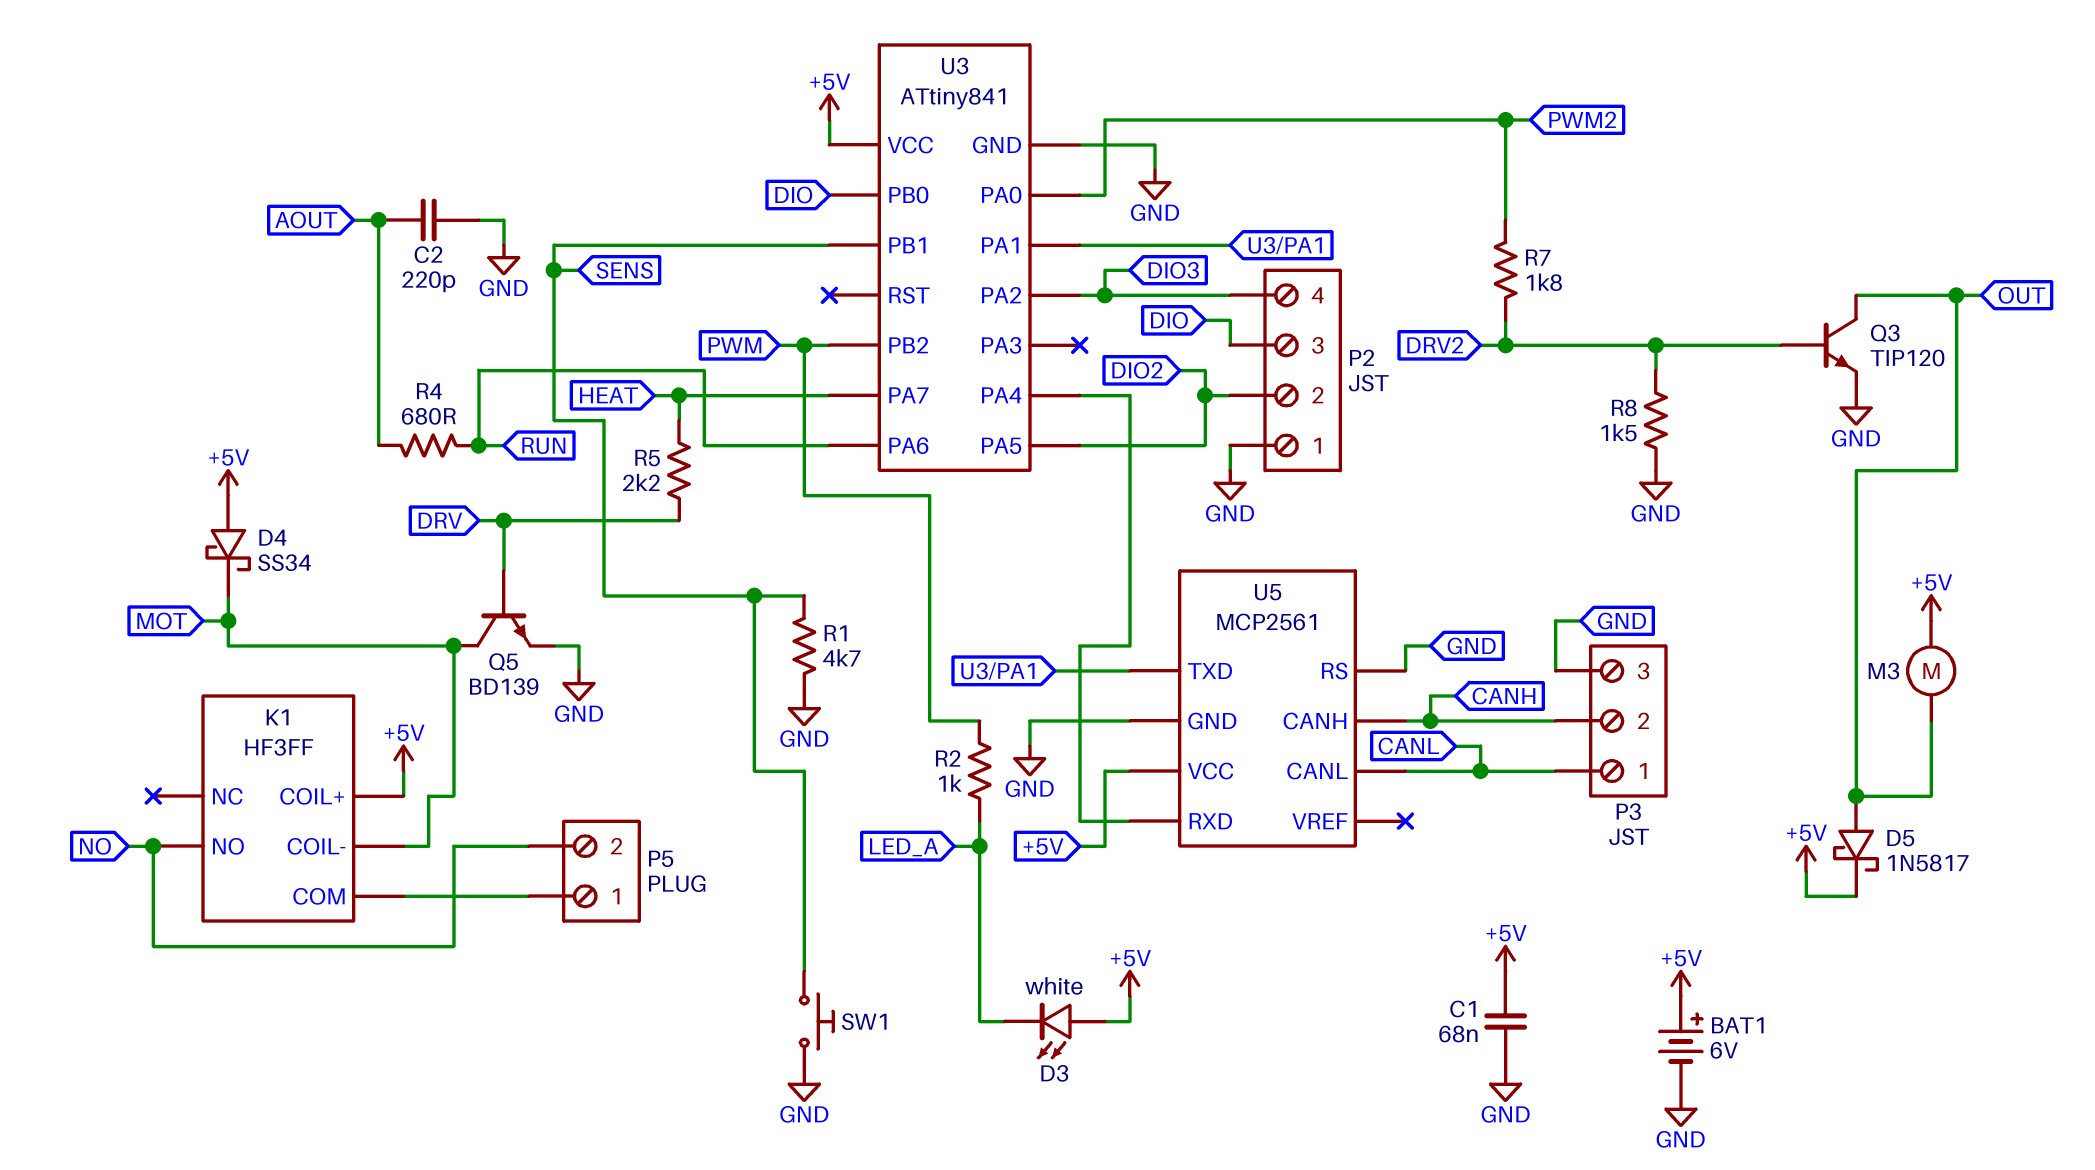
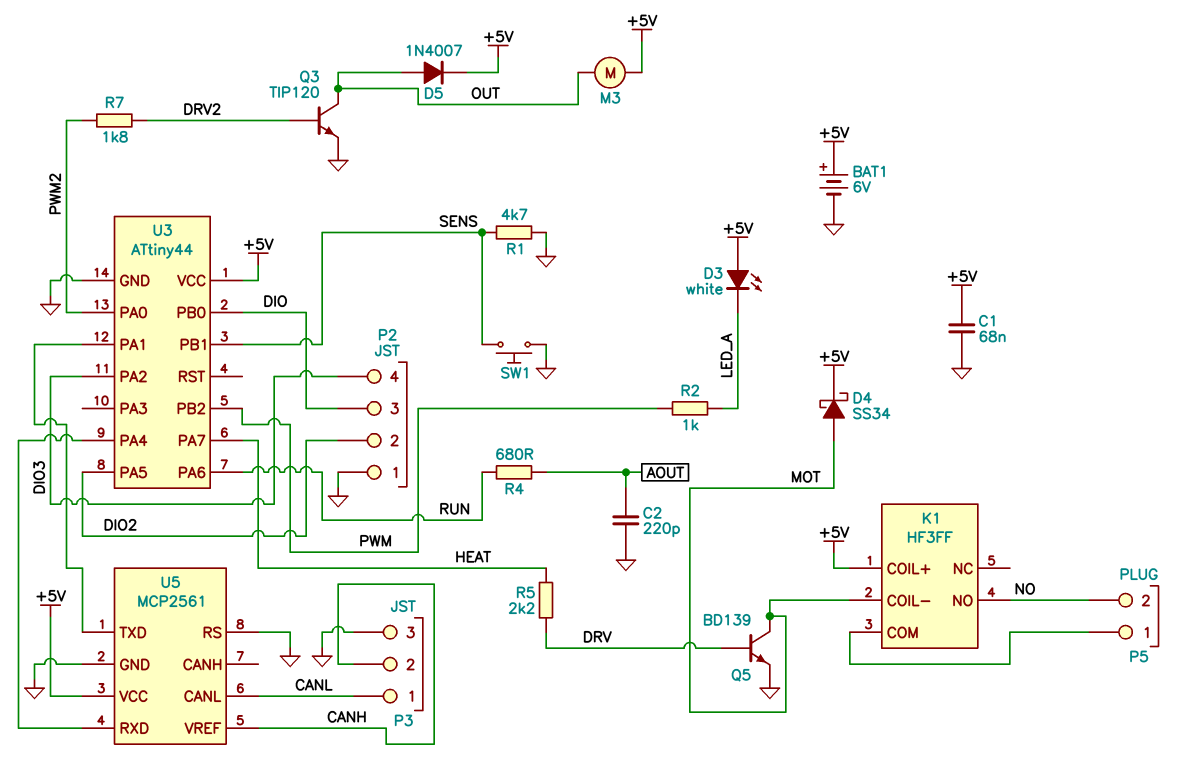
D4: schottky SS34 (A +5V, K MOT) -> schottky SS34 (A MOT, K +5V)
D5: schottky 1N5817 (A OUT, K +5V) -> diode 1N4007 (A OUT, K +5V)
R8: 1.5k (DRV2, GND) -> none
U3: ATtiny841 -> ATtiny44
U5 pin CANH: CANH -> none
U5 pin VREF: none -> CANH

